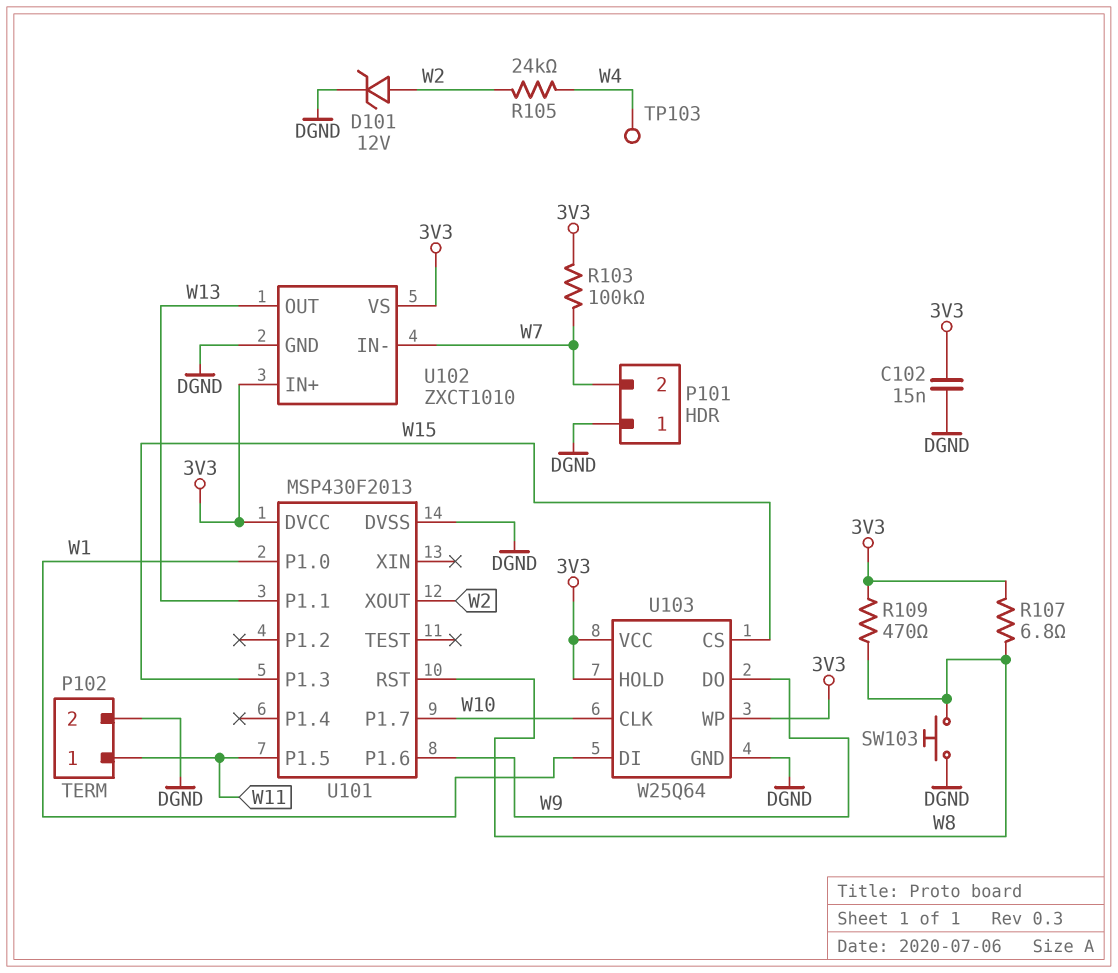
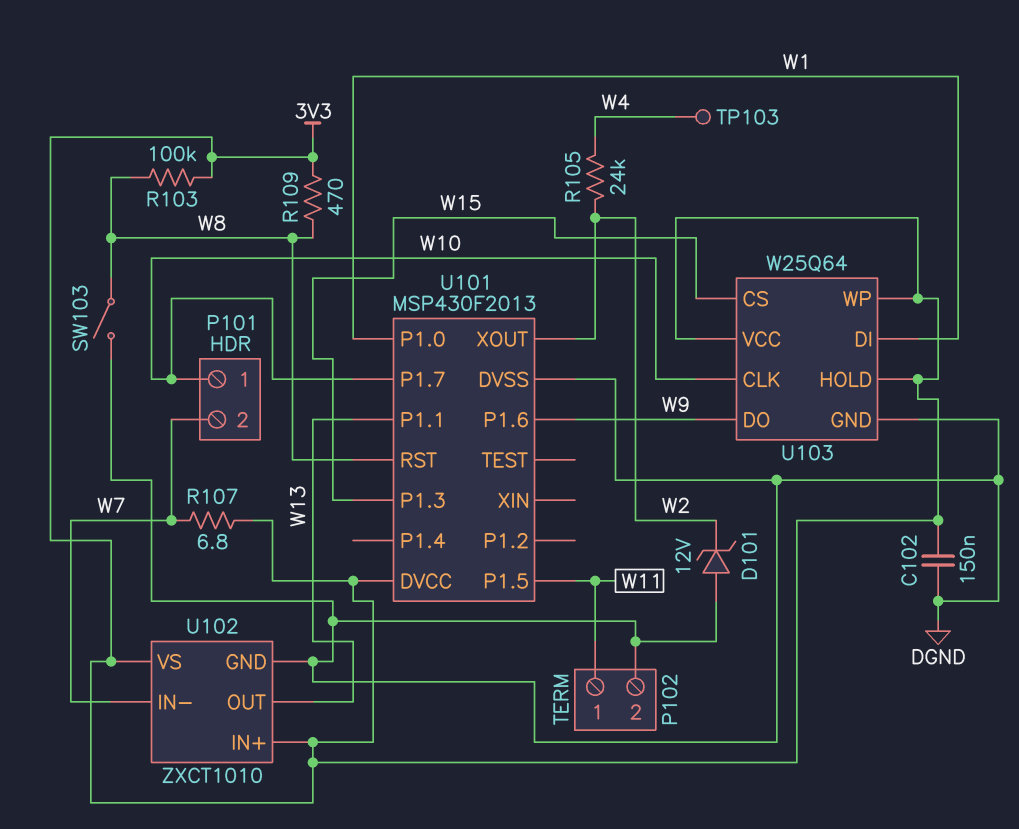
C102: 15nF (3V3, DGND) -> 150nF (3V3, DGND)
D101: zener 12V (A W2, K DGND) -> zener 12V (A DGND, K W2)
P101 pin 1: DGND -> W10
R103: 100k (3V3, W7) -> 100k (3V3, W8)
R107: 6.8 (3V3, W8) -> 6.8 (3V3, W7)
SW103: button (DGND, W8) -> switch (DGND, W8)

